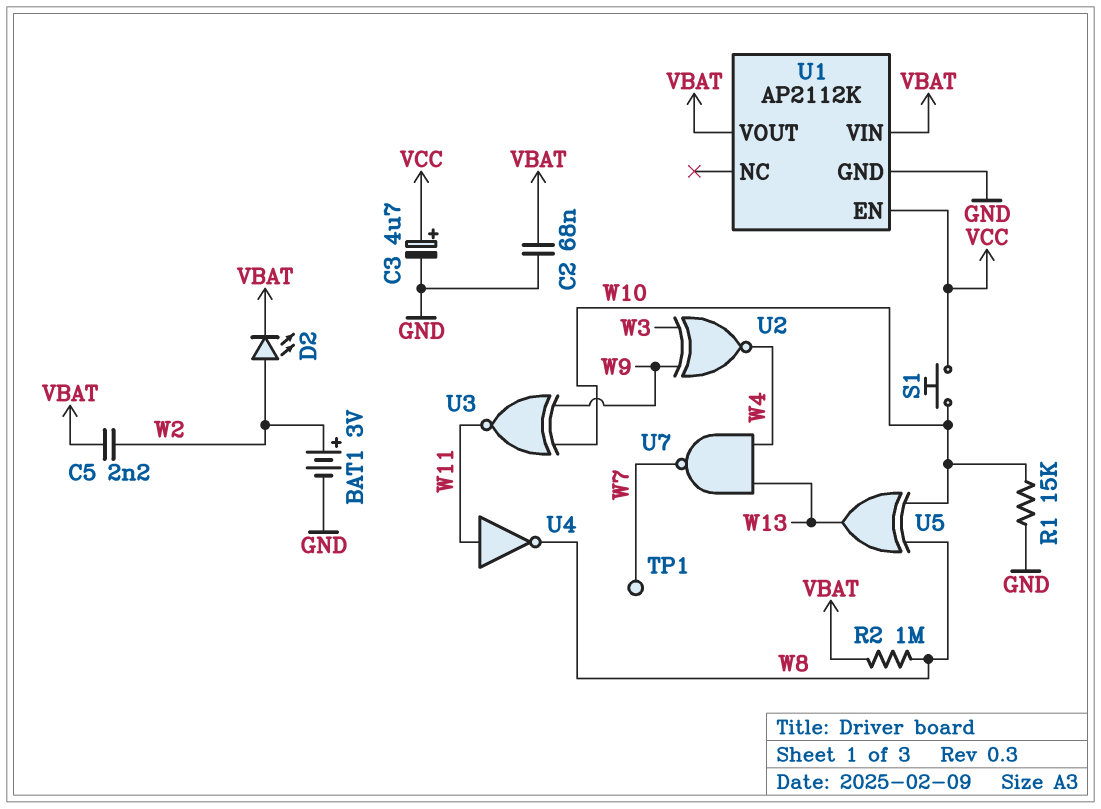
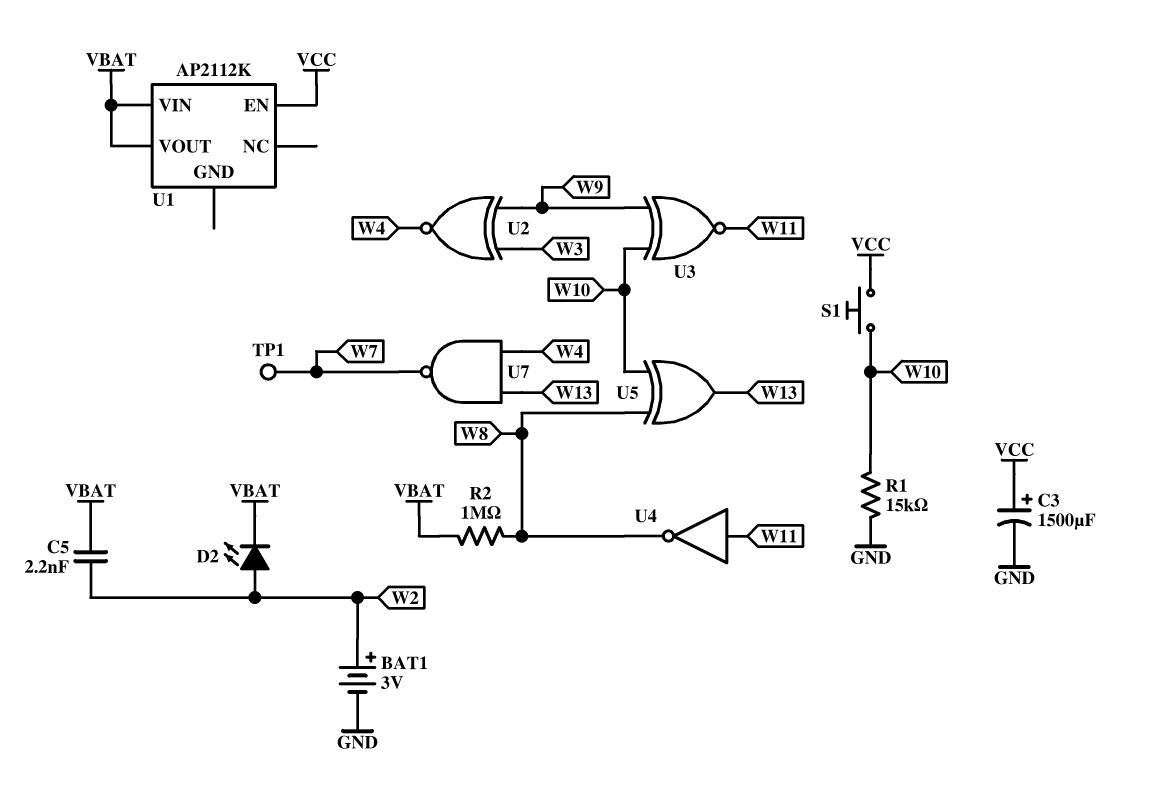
C2: 68nF (GND, VBAT) -> none
C3: 4.7uF (plus VCC, minus GND) -> 1500uF (plus VCC, minus GND)
U1 pin GND: GND -> none

